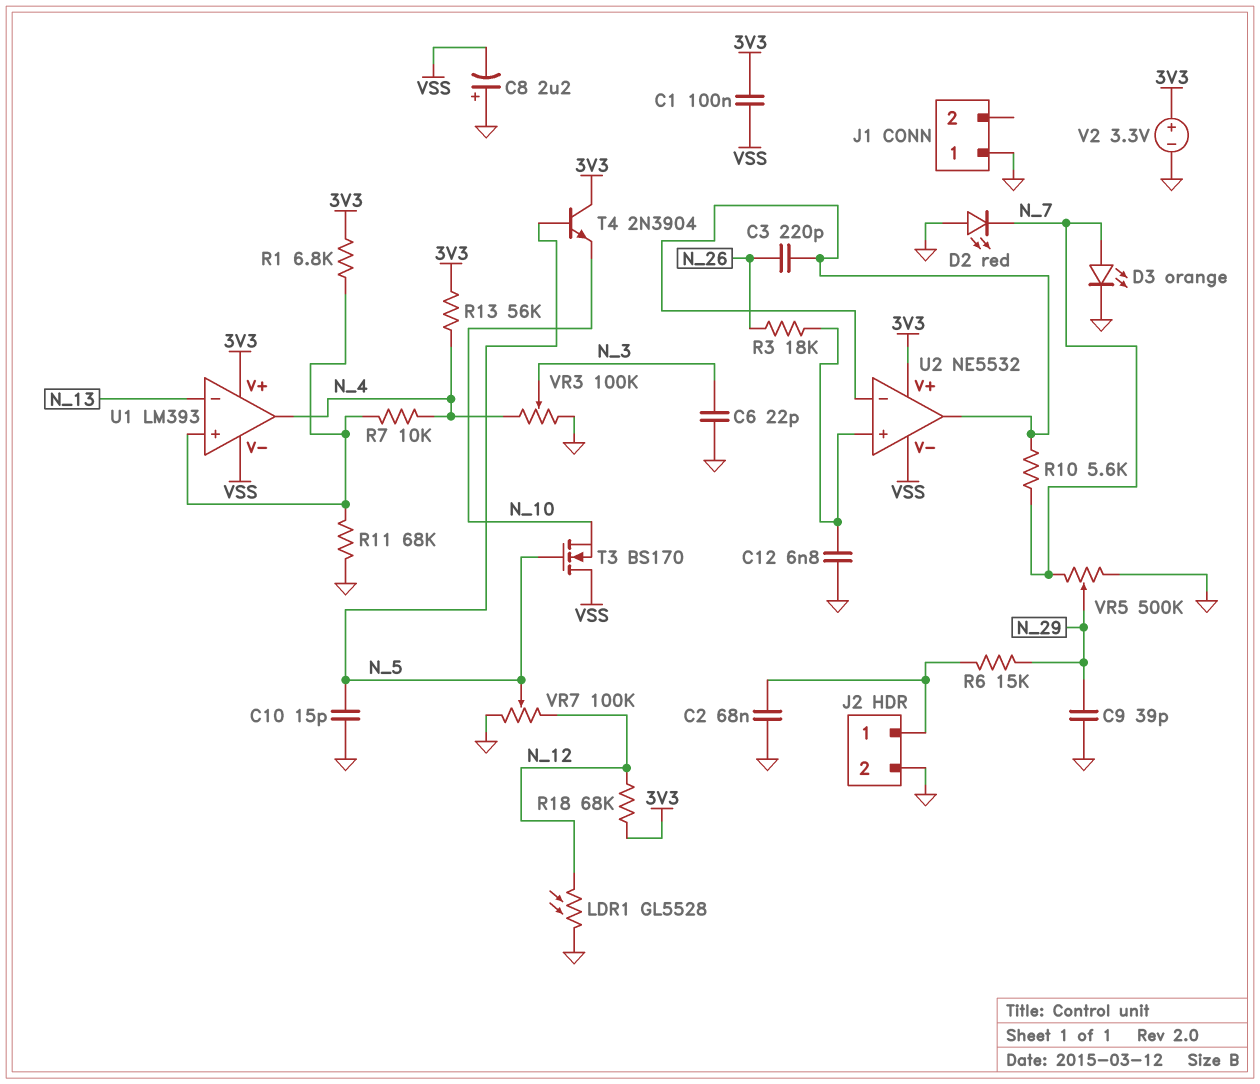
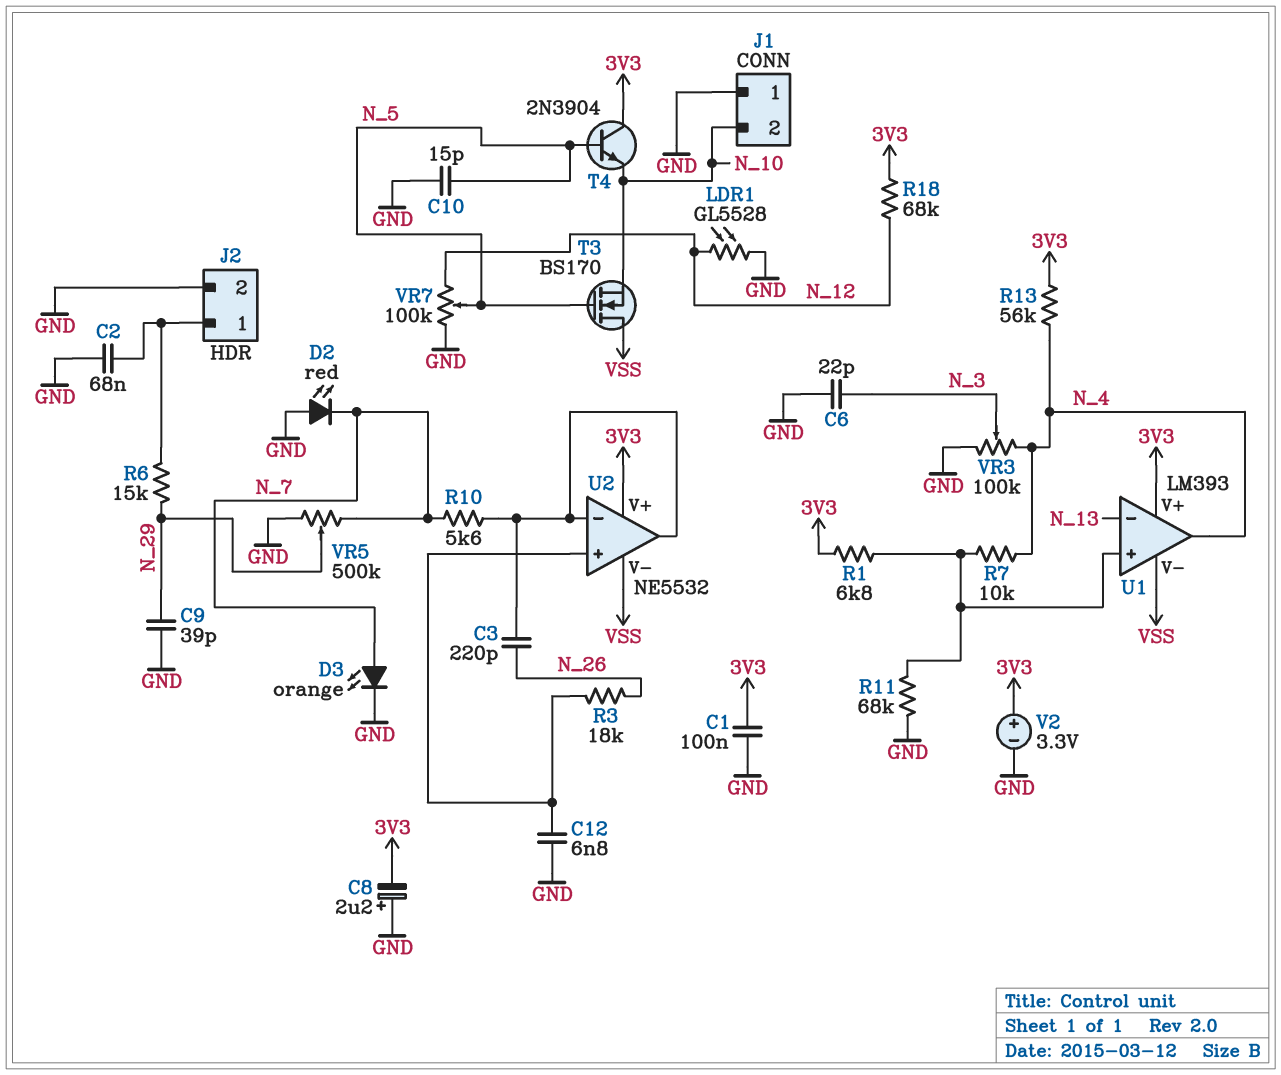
C1: 100nF (3V3, VSS) -> 100nF (3V3, GND)
C8: 2.2uF (plus GND, minus VSS) -> 2.2uF (plus GND, minus 3V3)
J1 pin 2: none -> N_10

